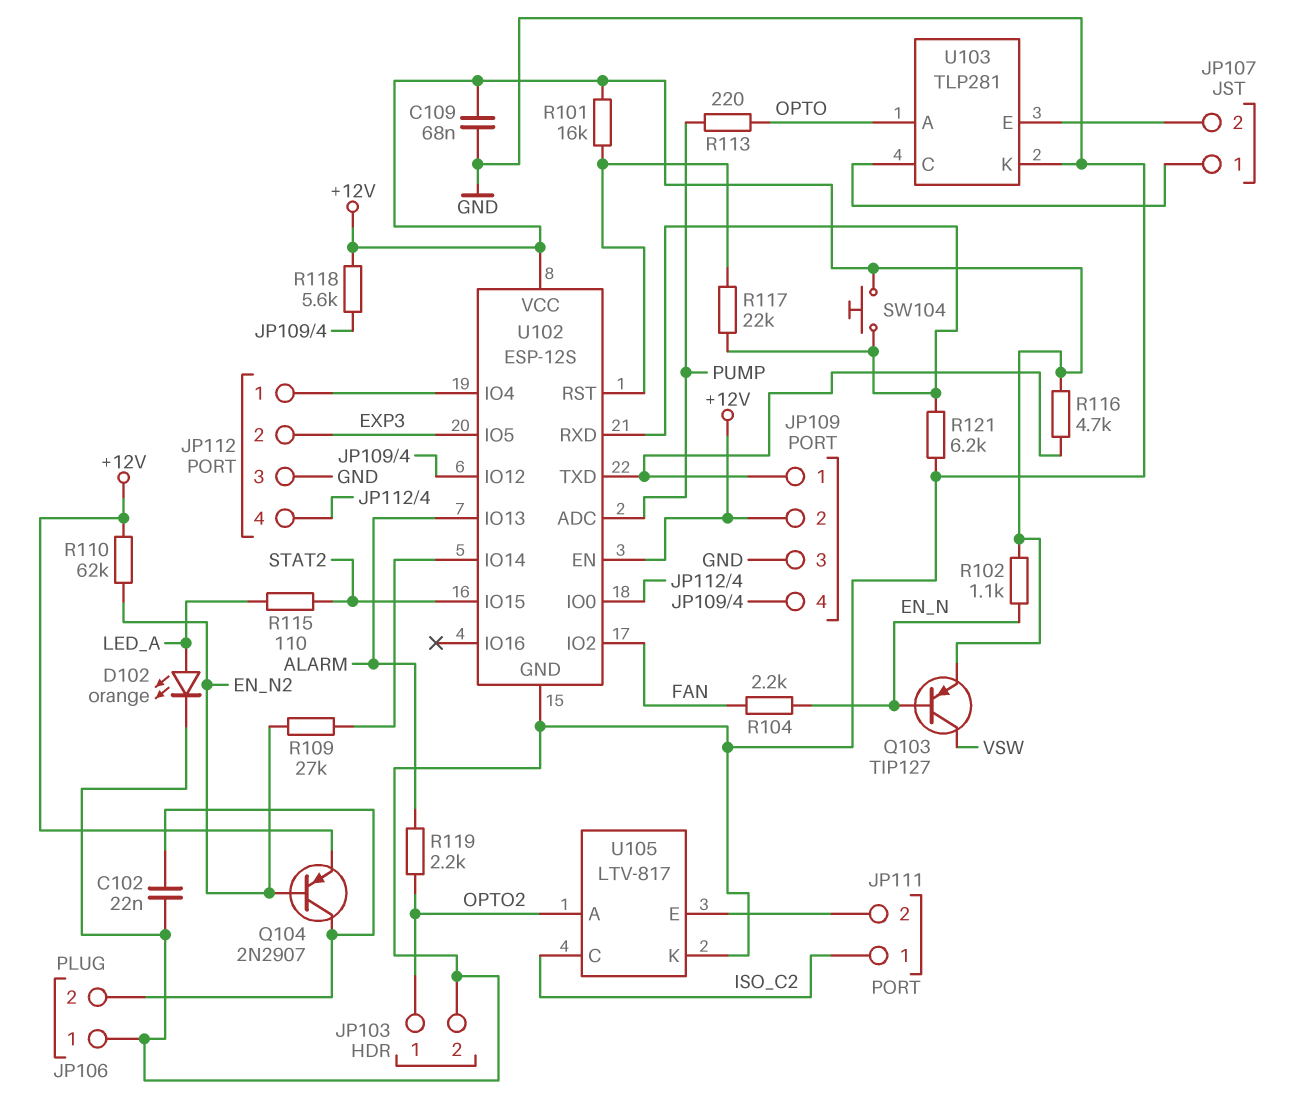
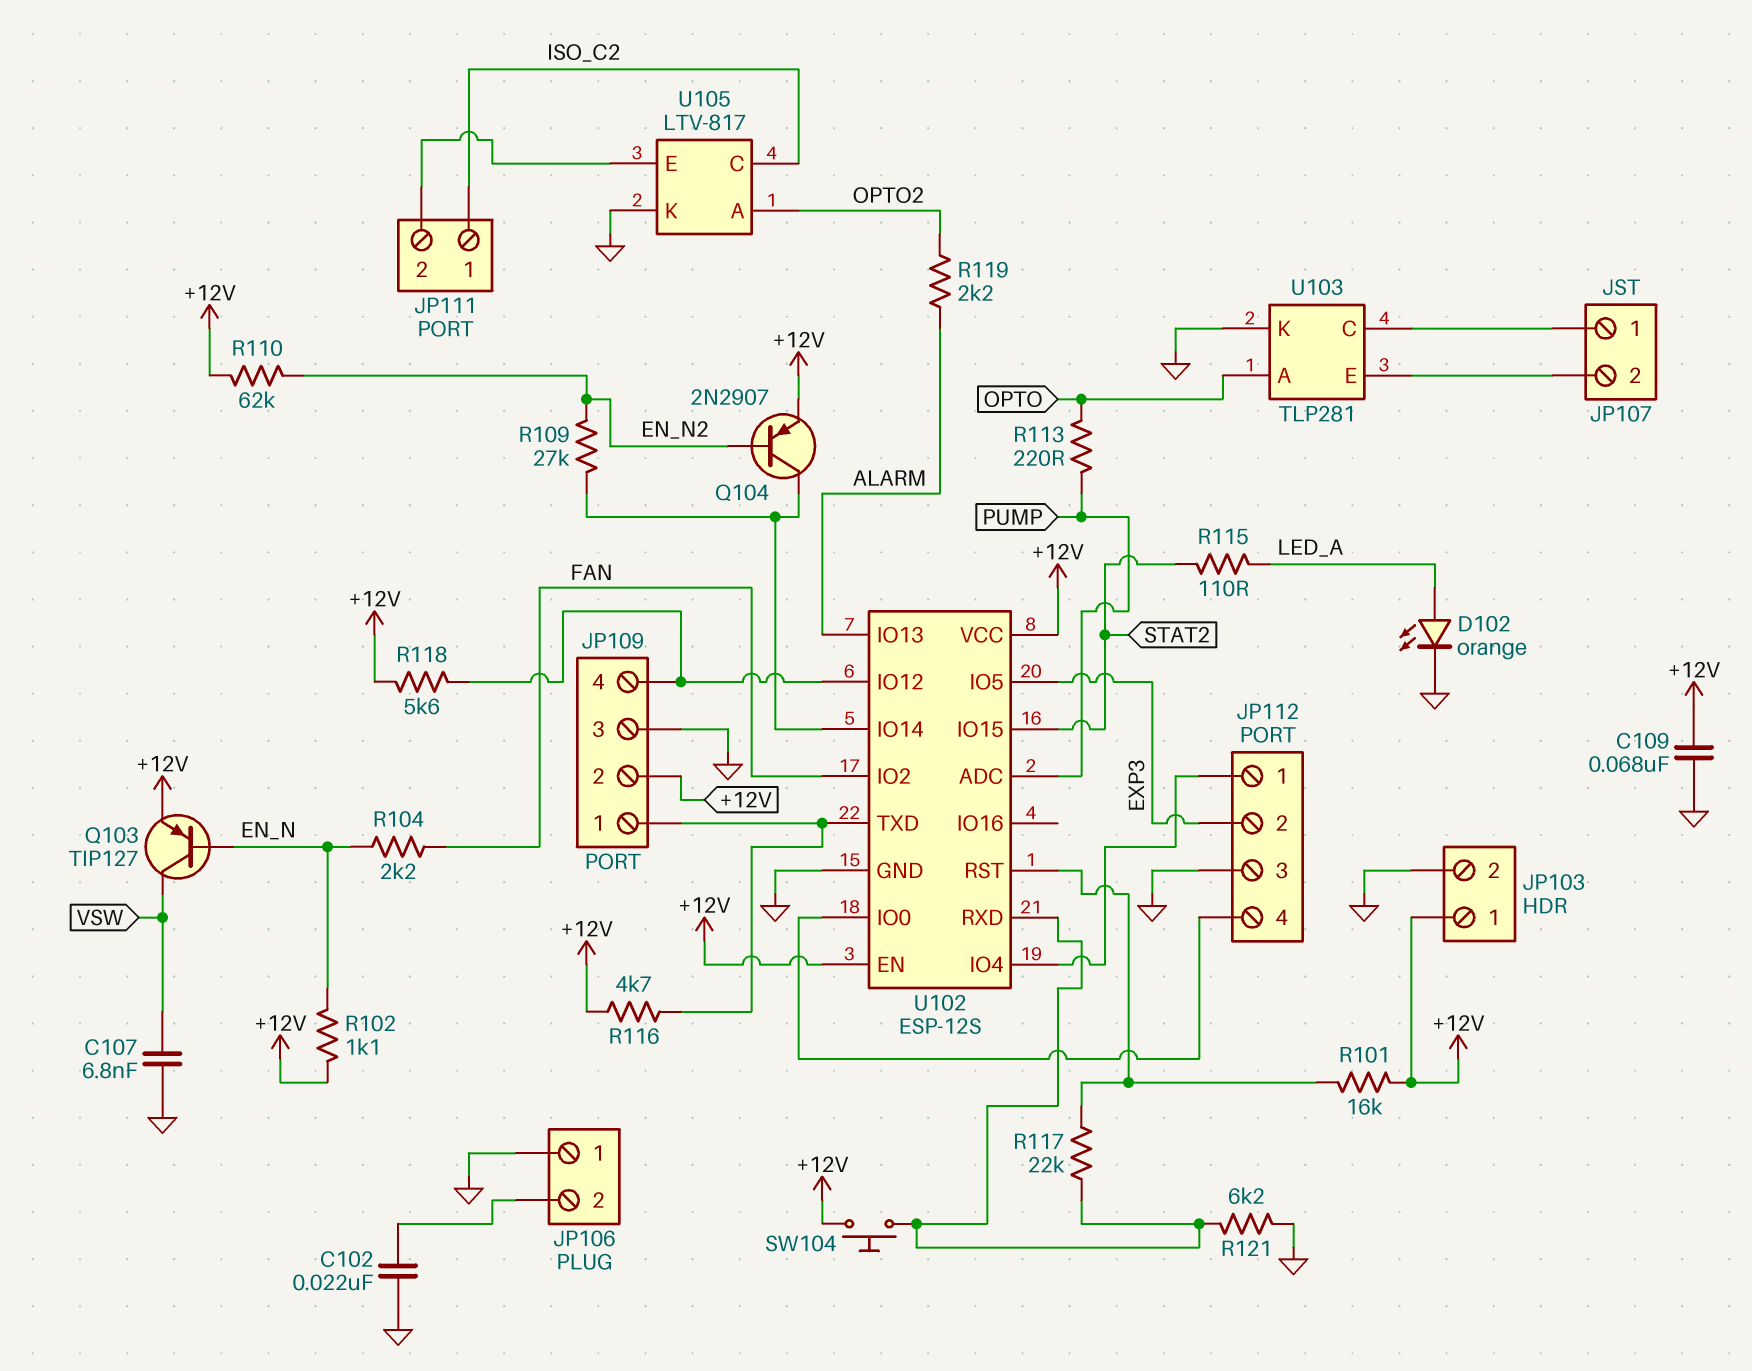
C107: none -> 6.8nF (GND, VSW)
JP103 pin 1: OPTO2 -> +12V
Q104: PNP 2N2907 (B EN_N2, C JP106/2, E +12V) -> PNP 2N2907 (B EN_N2, C U102/IO14, E +12V)

